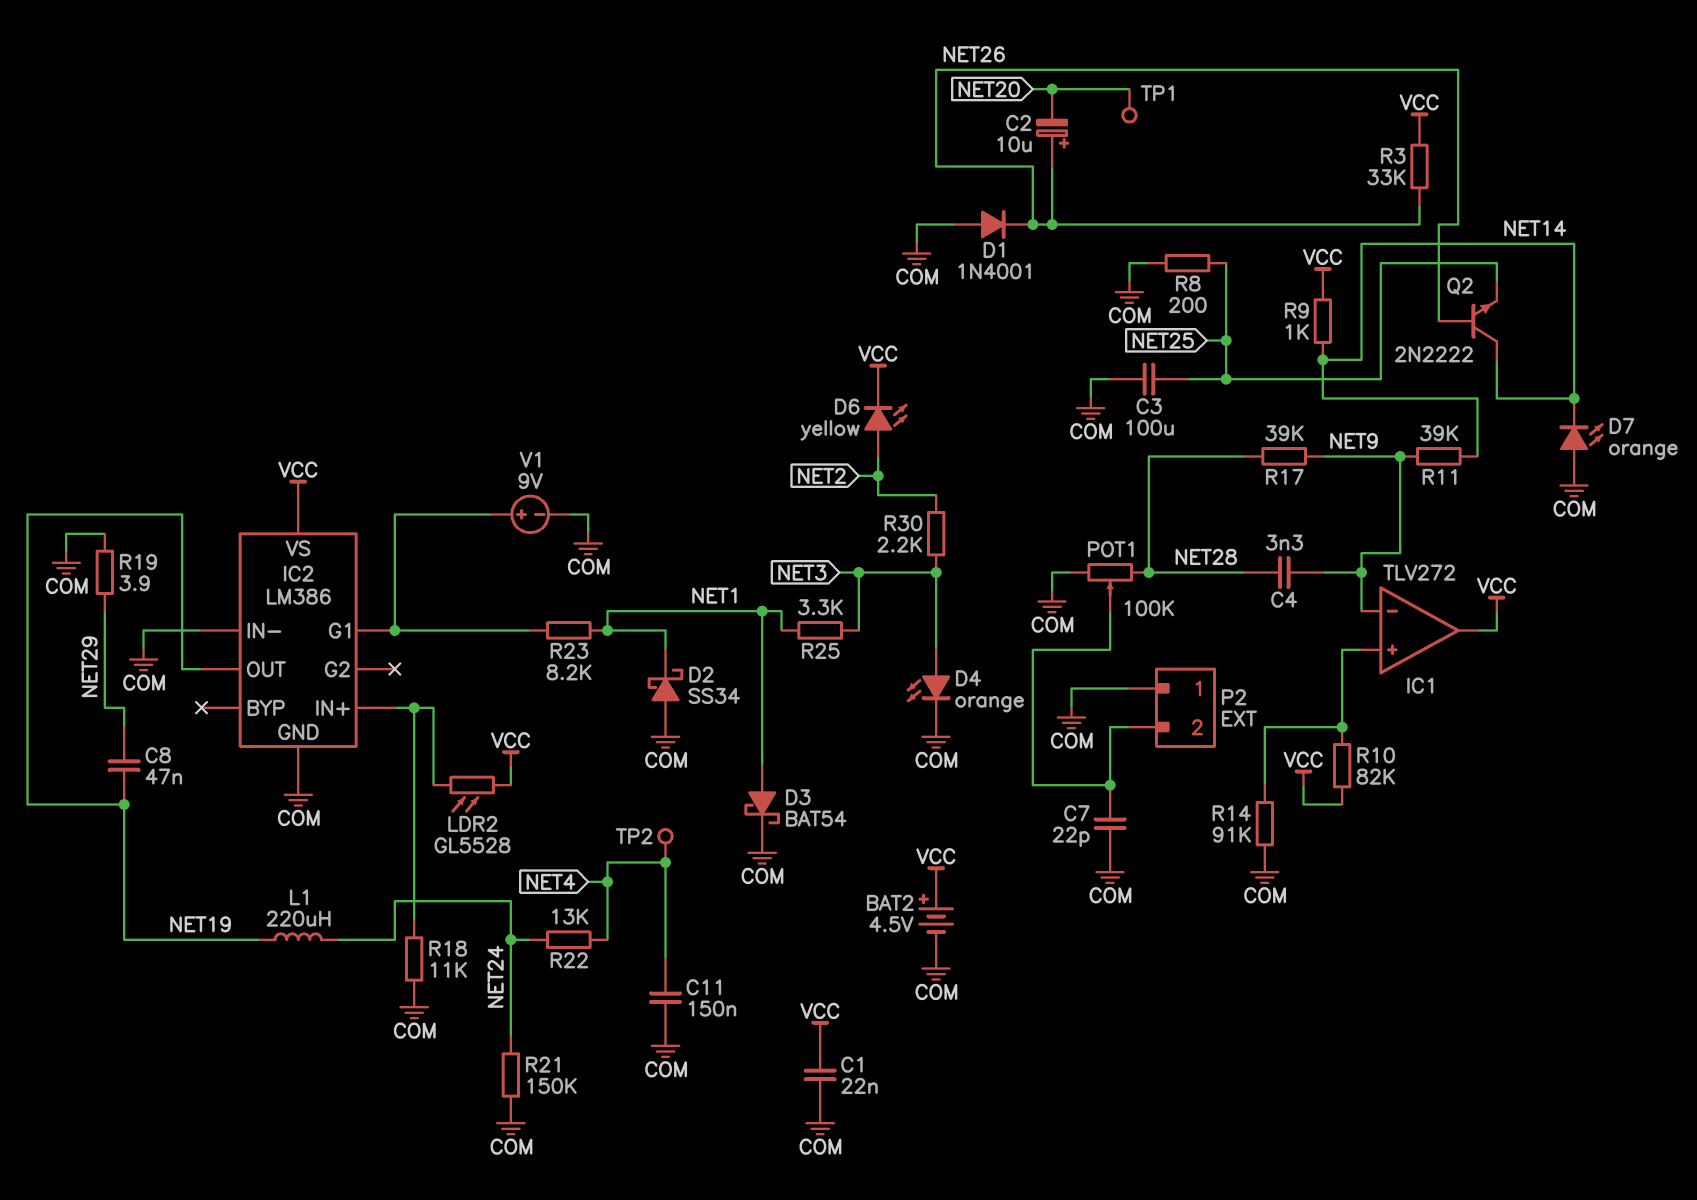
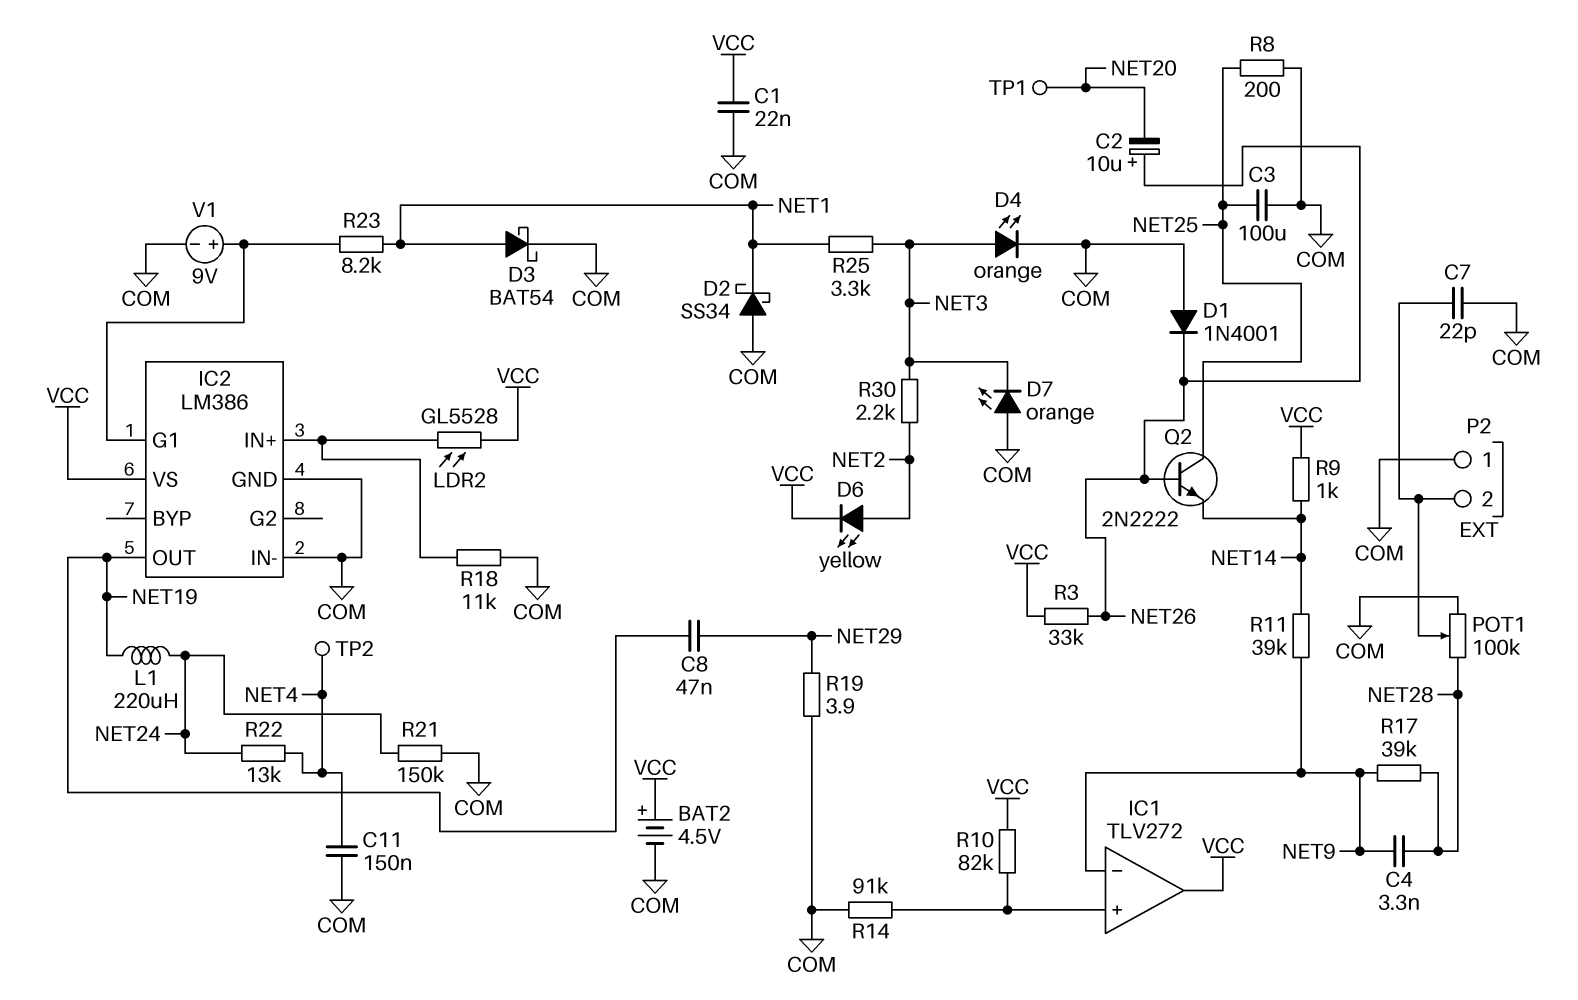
D7: LED orange (A COM, K NET14) -> LED orange (A COM, K NET3)
Q2: NPN 2N2222 (B NET26, C NET14, E NET25) -> NPN 2N2222 (B NET26, C NET25, E NET14)

